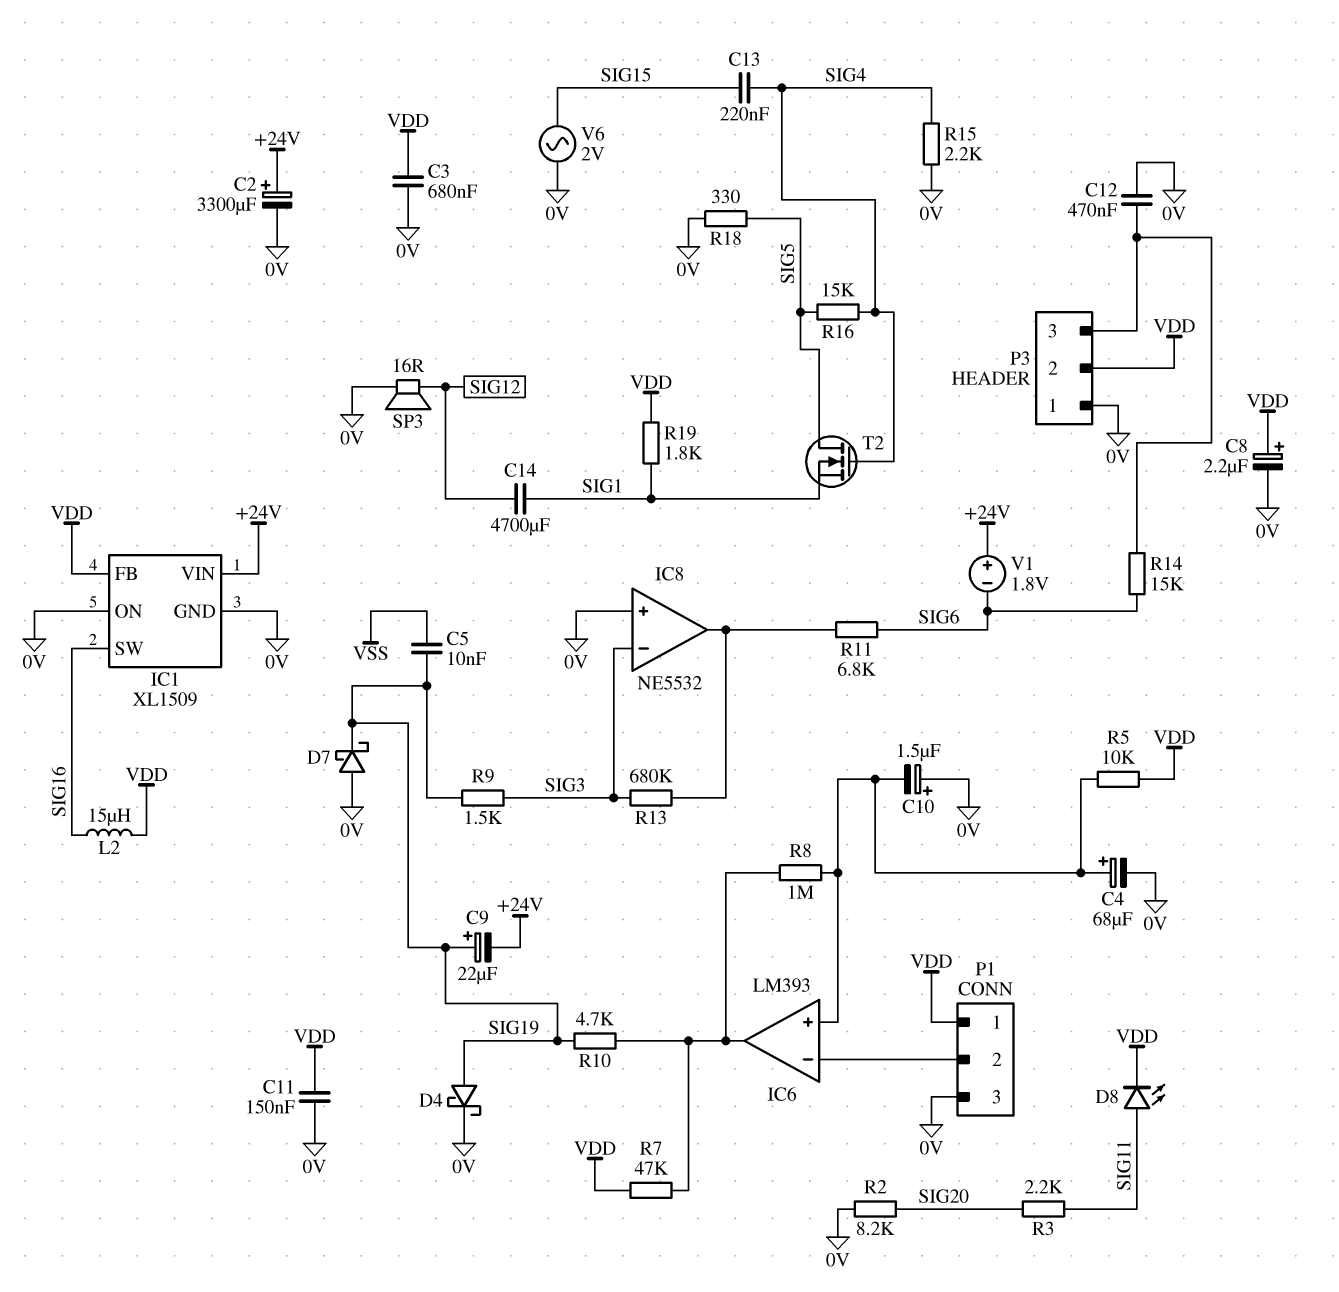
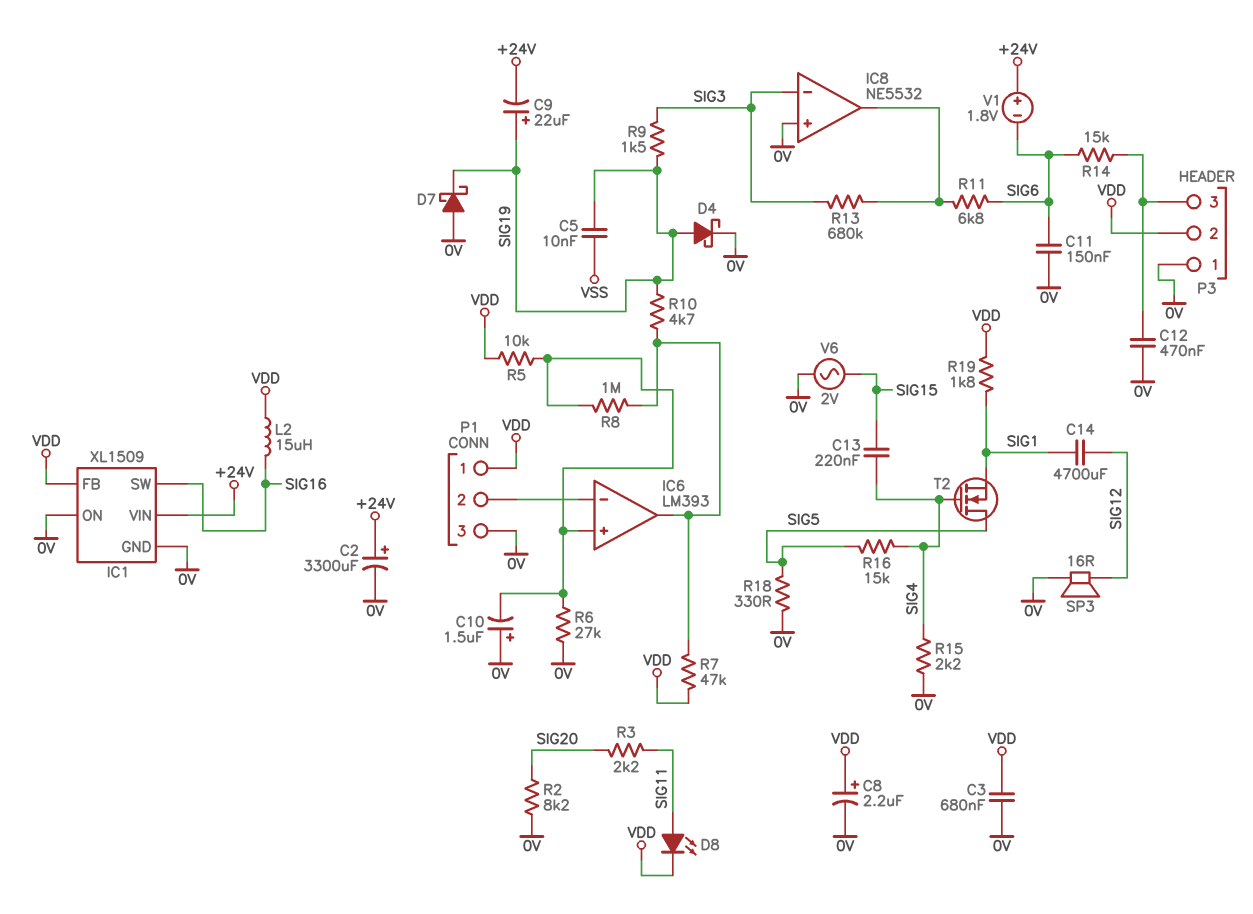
C4: 68uF (plus IC6/in+, minus 0V) -> none
C11: 150nF (0V, VDD) -> 150nF (0V, SIG6)
R6: none -> 27k (0V, IC6/in+)

